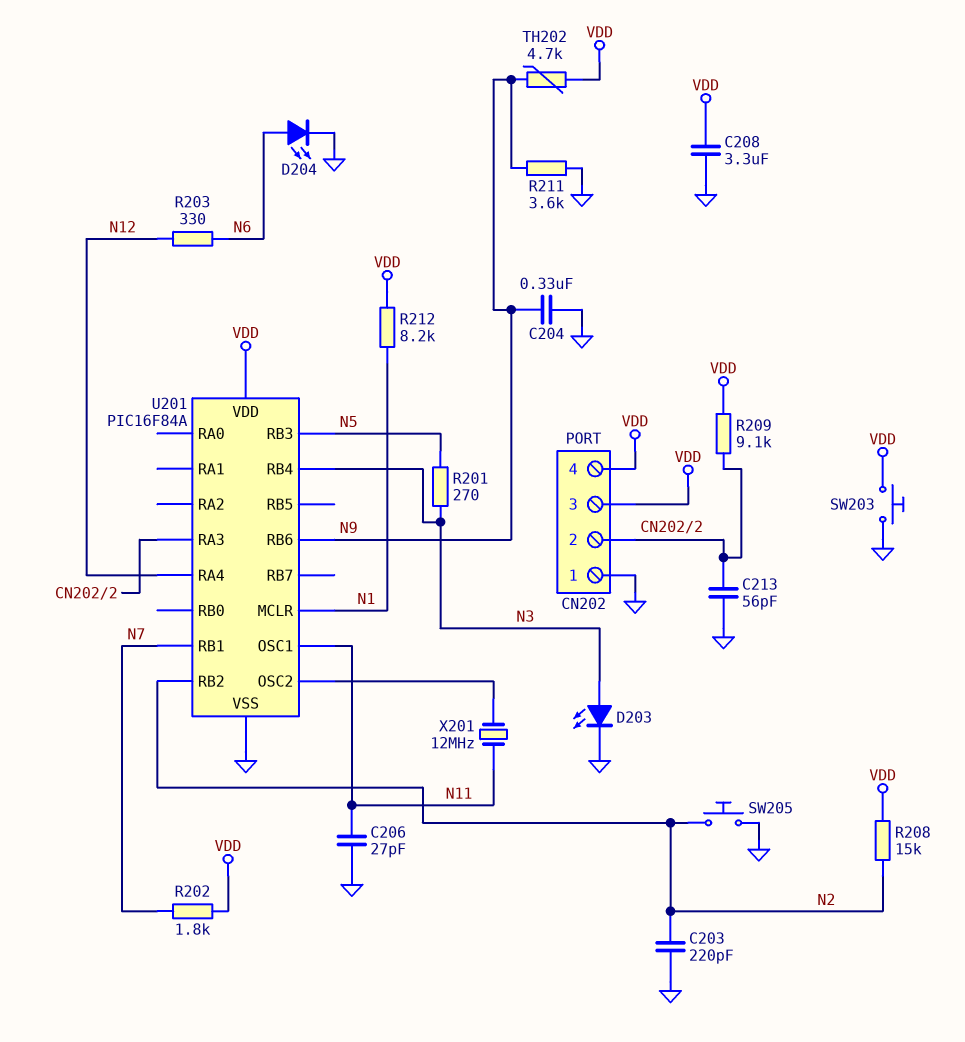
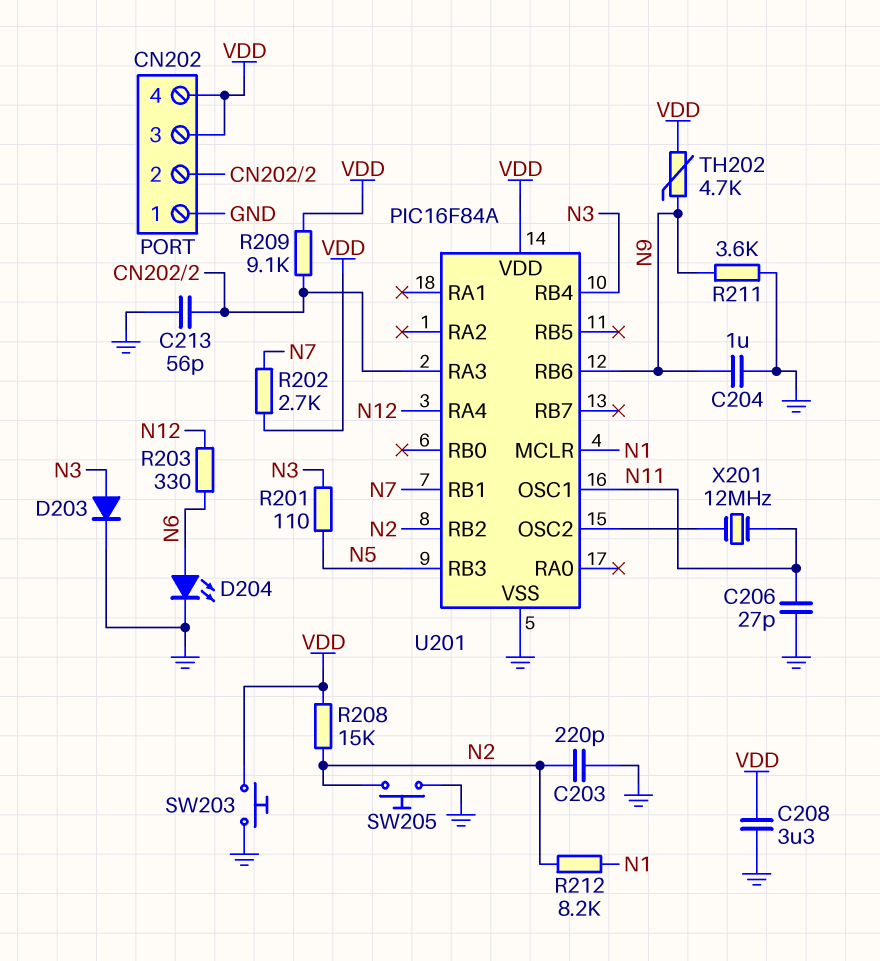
C204: 330nF (GND, N9) -> 1uF (GND, N9)
D203: LED (A N3, K GND) -> diode (A N3, K GND)
R201: 270 (N3, N5) -> 110 (N3, N5)
R202: 1.8k (N7, VDD) -> 2.7k (N7, VDD)
R212: 8.2k (N1, VDD) -> 8.2k (N1, N2)

